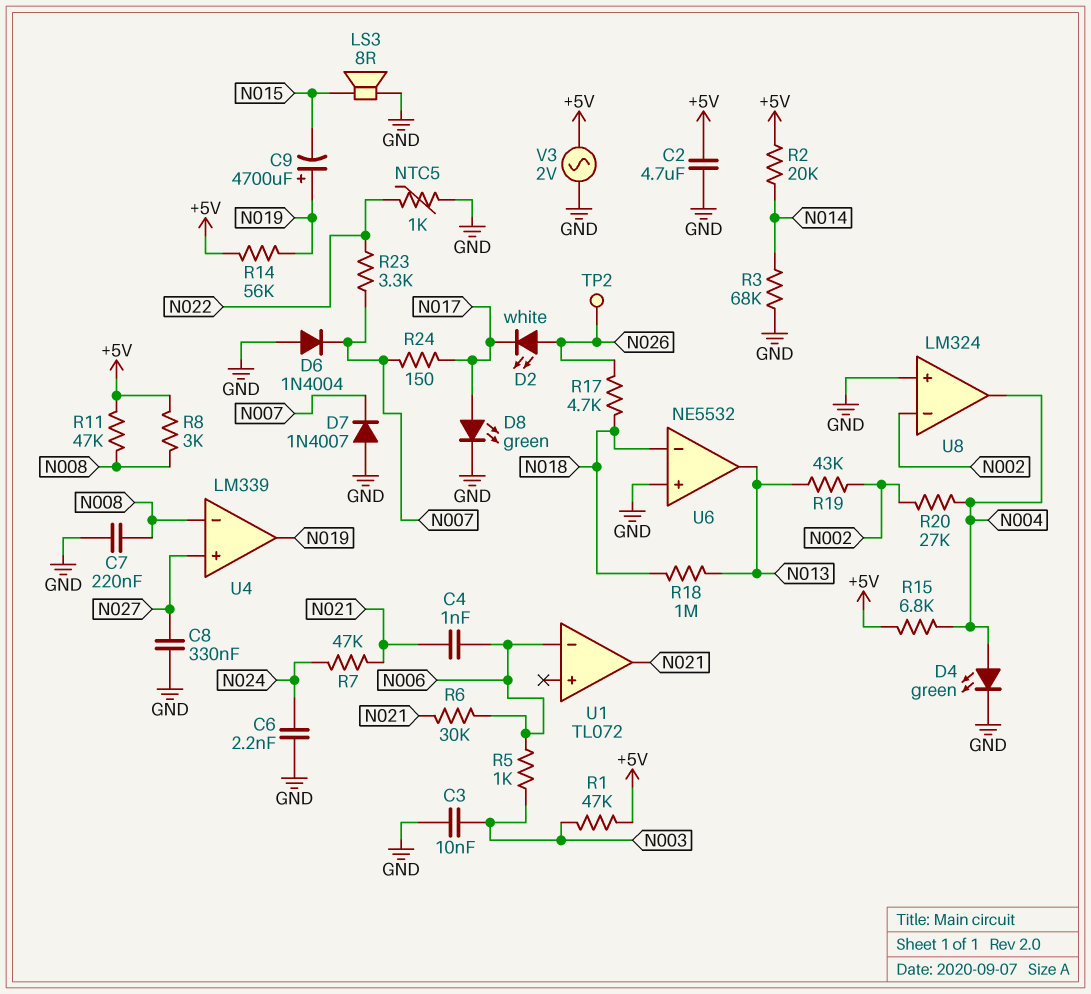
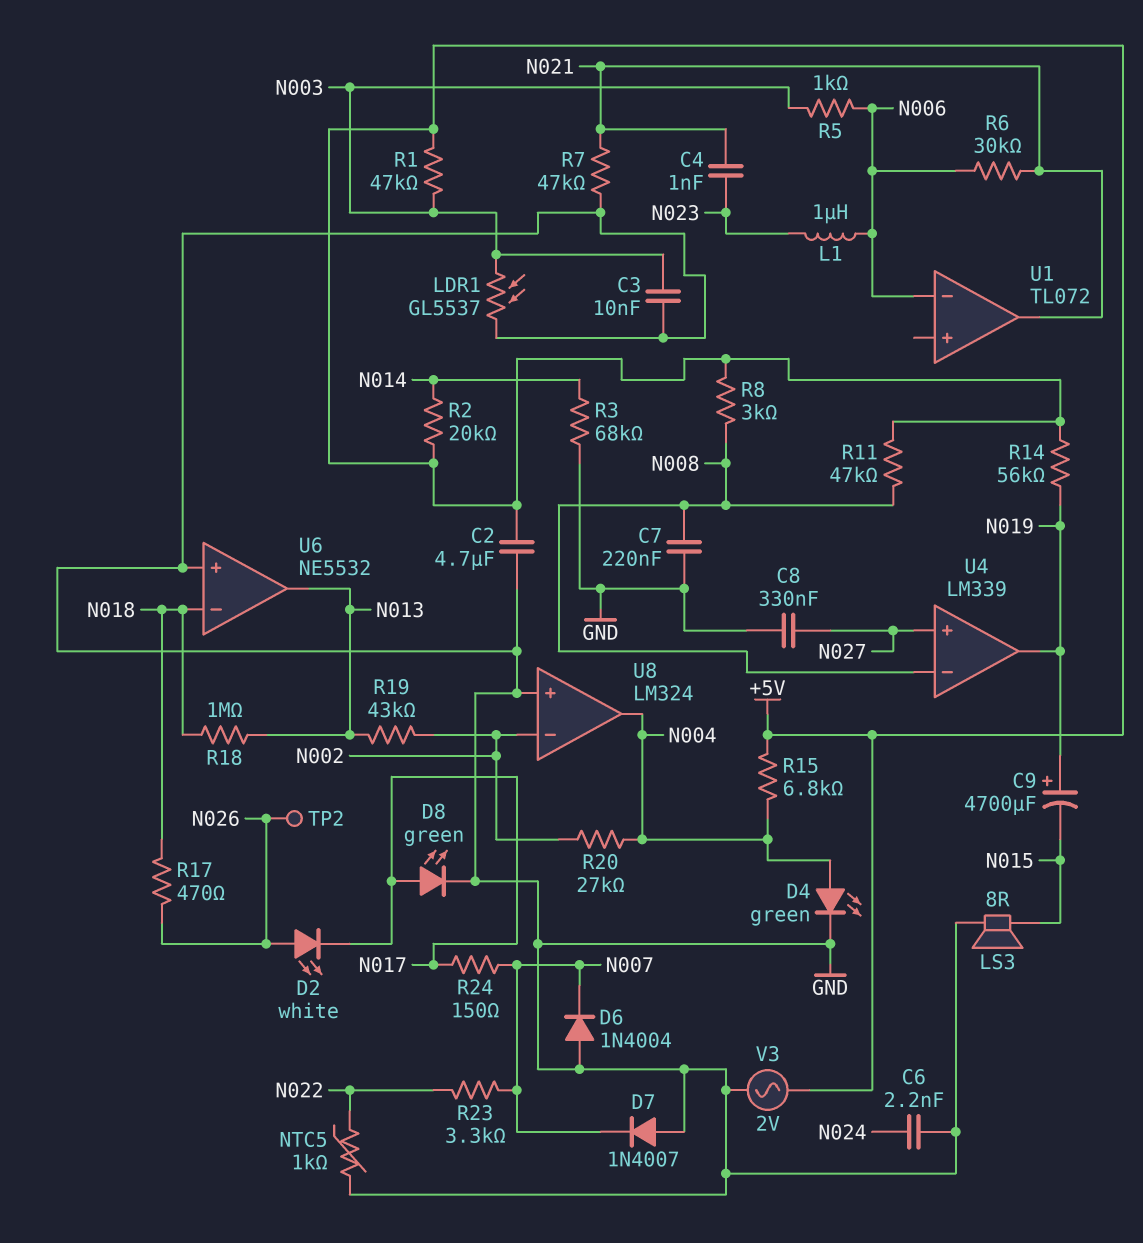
C4: 1nF (N006, N021) -> 1nF (N021, N023)
L1: none -> 1uH (N006, N023)
LDR1: none -> GL5537 (GND, N003)
R7: 47k (N021, N024) -> 47k (GND, N021)
R17: 4.7k (N018, N026) -> 470 (N018, N026)

